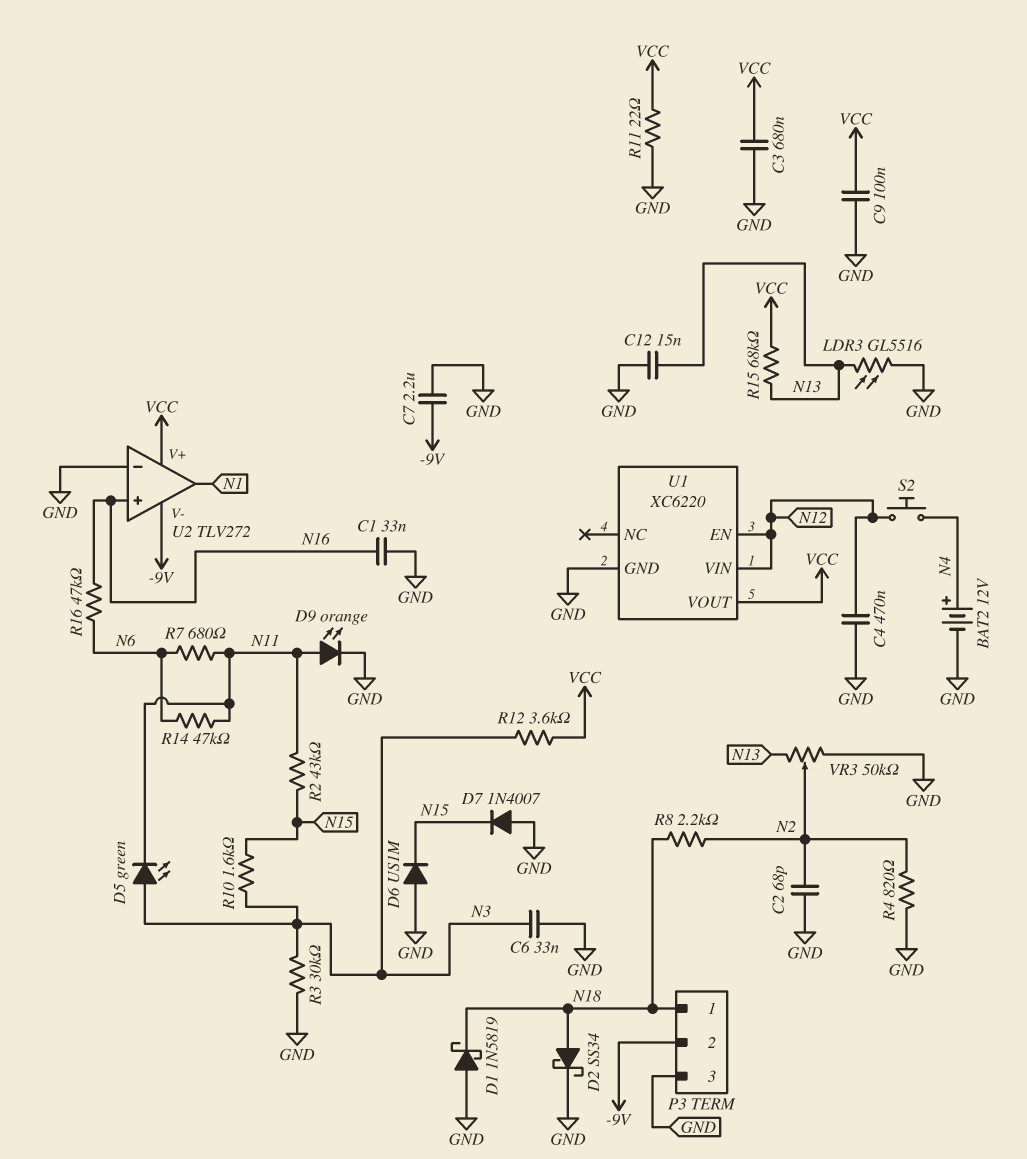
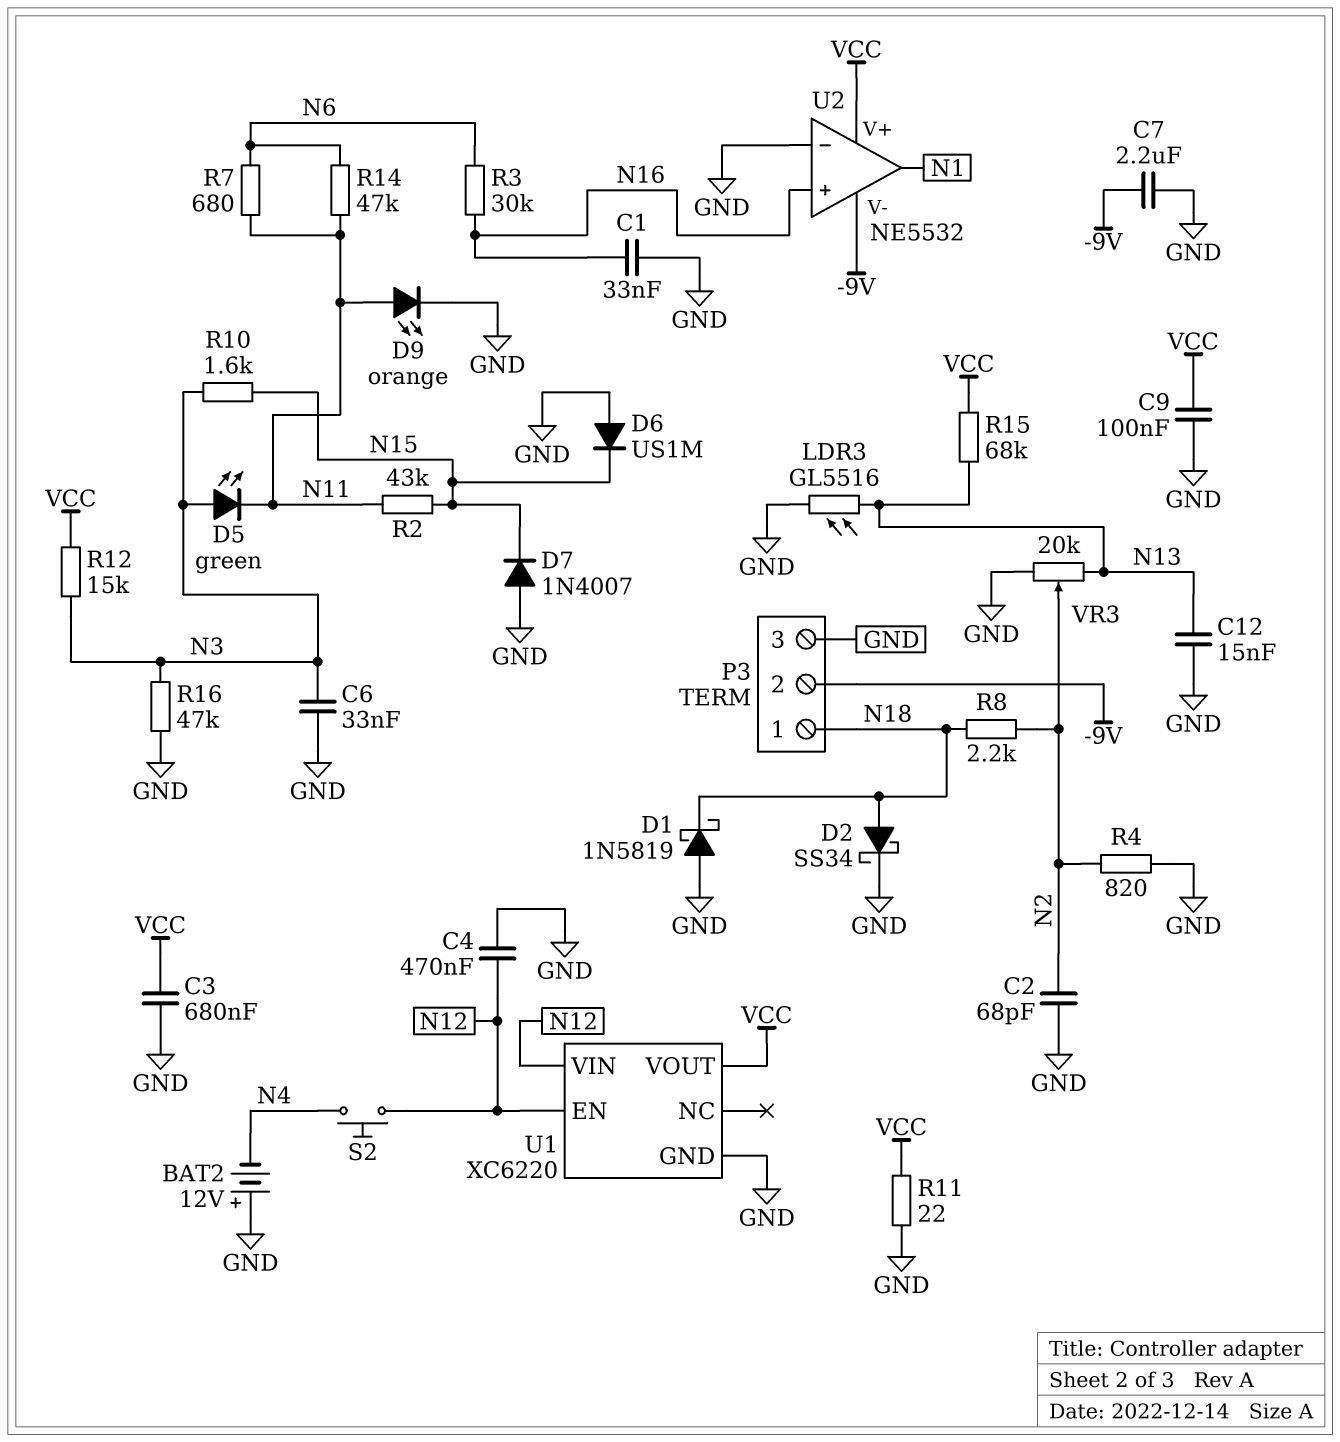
BAT2: 12V (plus N4, minus GND) -> 12V (plus GND, minus N4)
R3: 30k (GND, N3) -> 30k (N6, N16)
R12: 3.6k (N3, VCC) -> 15k (N3, VCC)
R16: 47k (N6, N16) -> 47k (GND, N3)
U2: TLV272 -> NE5532
VR3: 50k (GND, N13, wiper N2) -> 20k (GND, N13, wiper N2)

